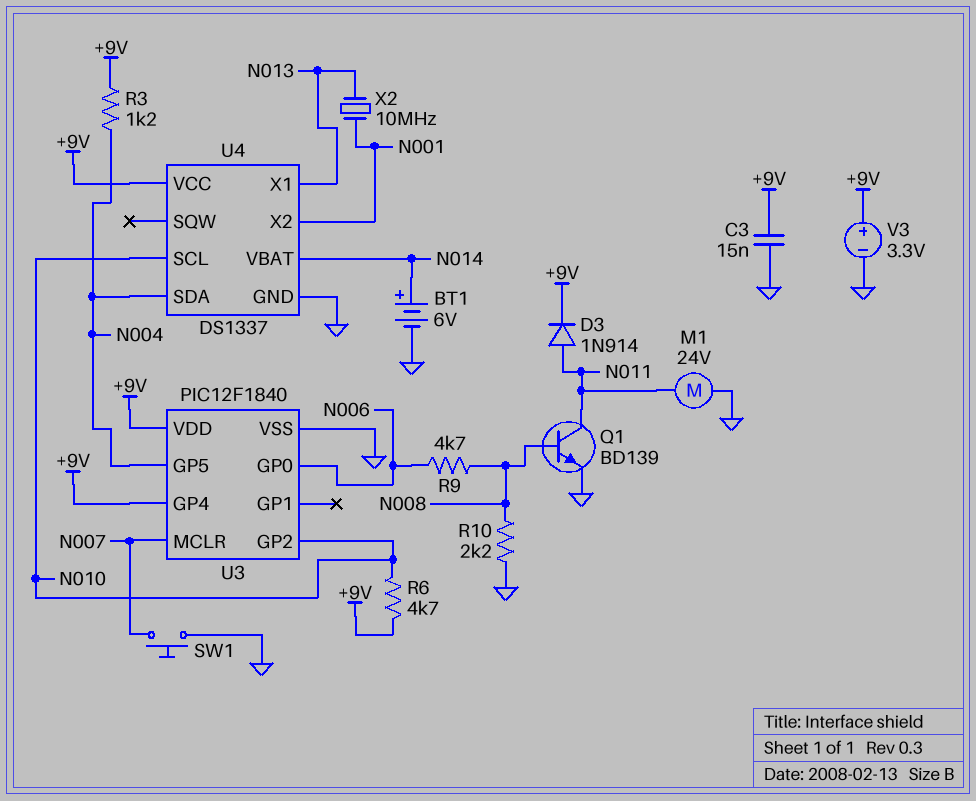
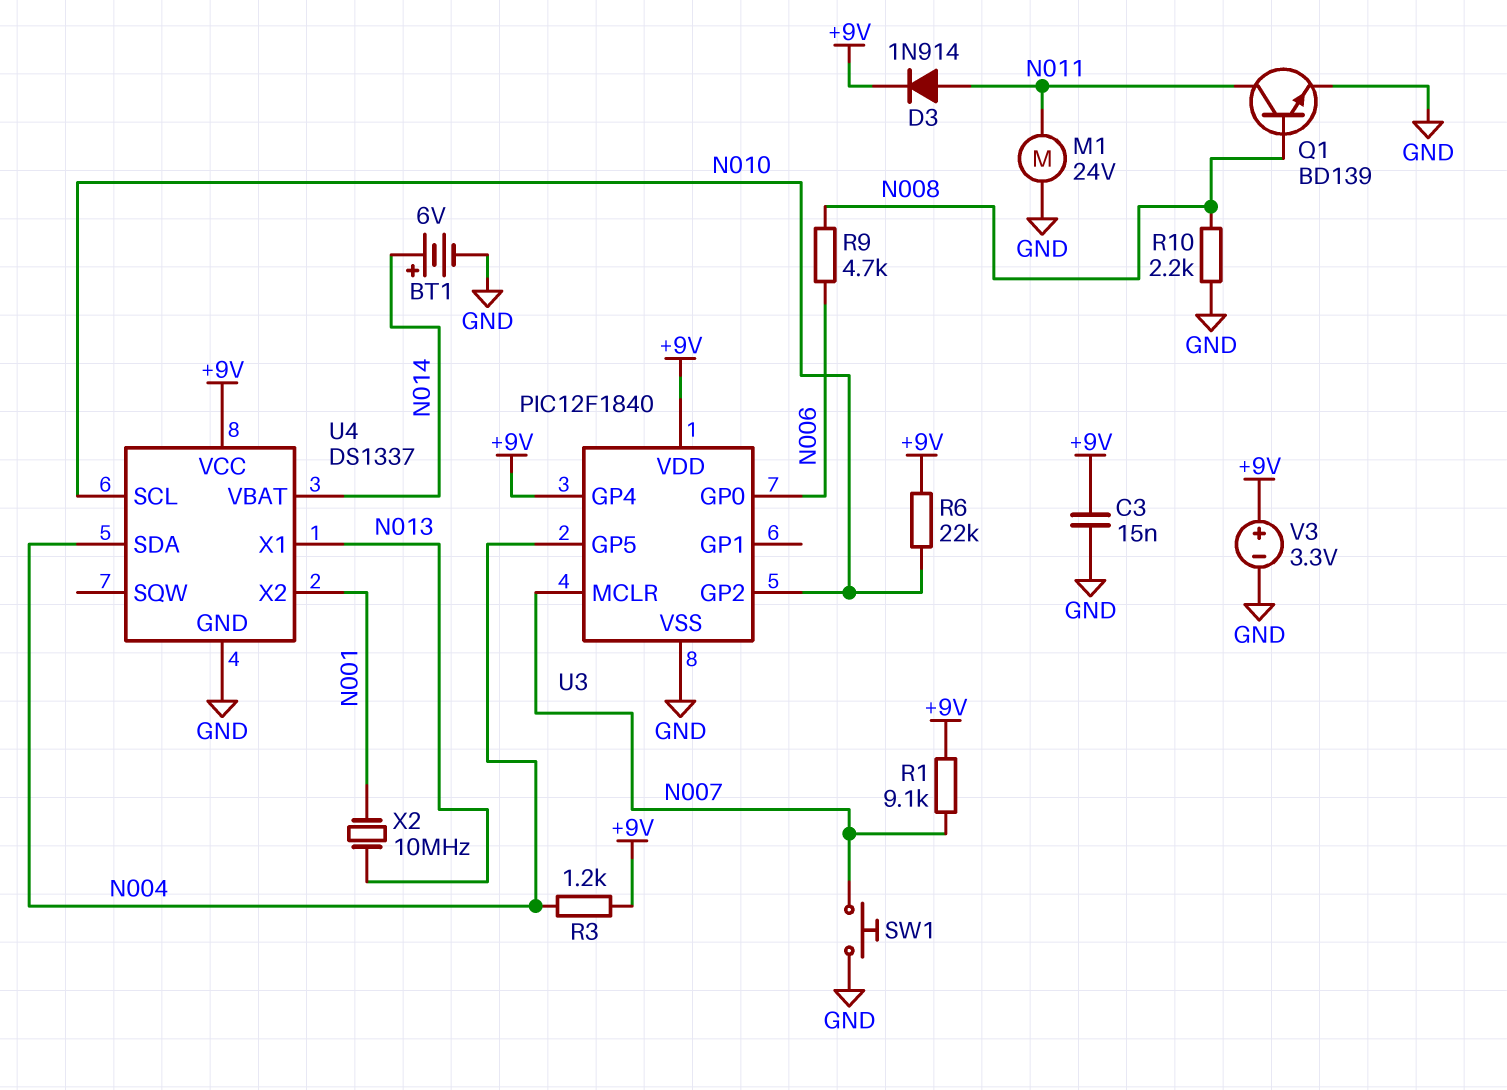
R1: none -> 9.1k (+9V, N007)
R6: 4.7k (+9V, N010) -> 22k (+9V, N010)

